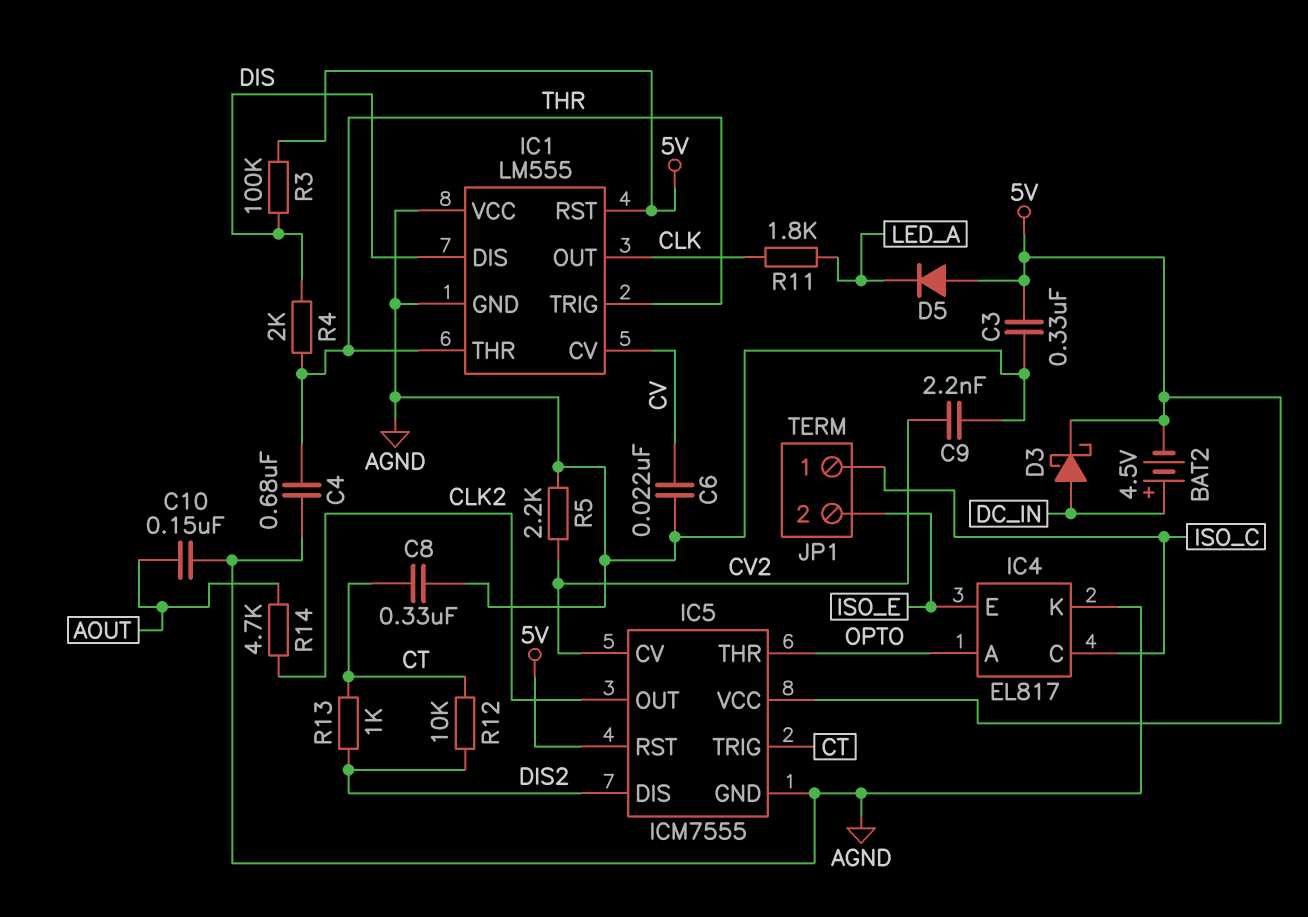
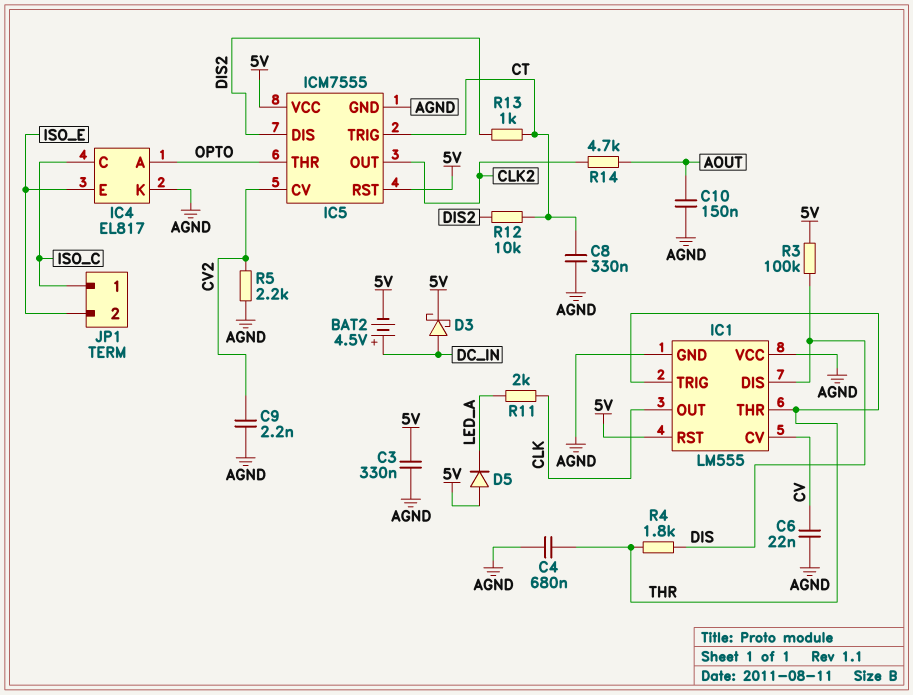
R4: 2k (DIS, THR) -> 1.8k (DIS, THR)
R11: 1.8k (CLK, LED_A) -> 2k (CLK, LED_A)

